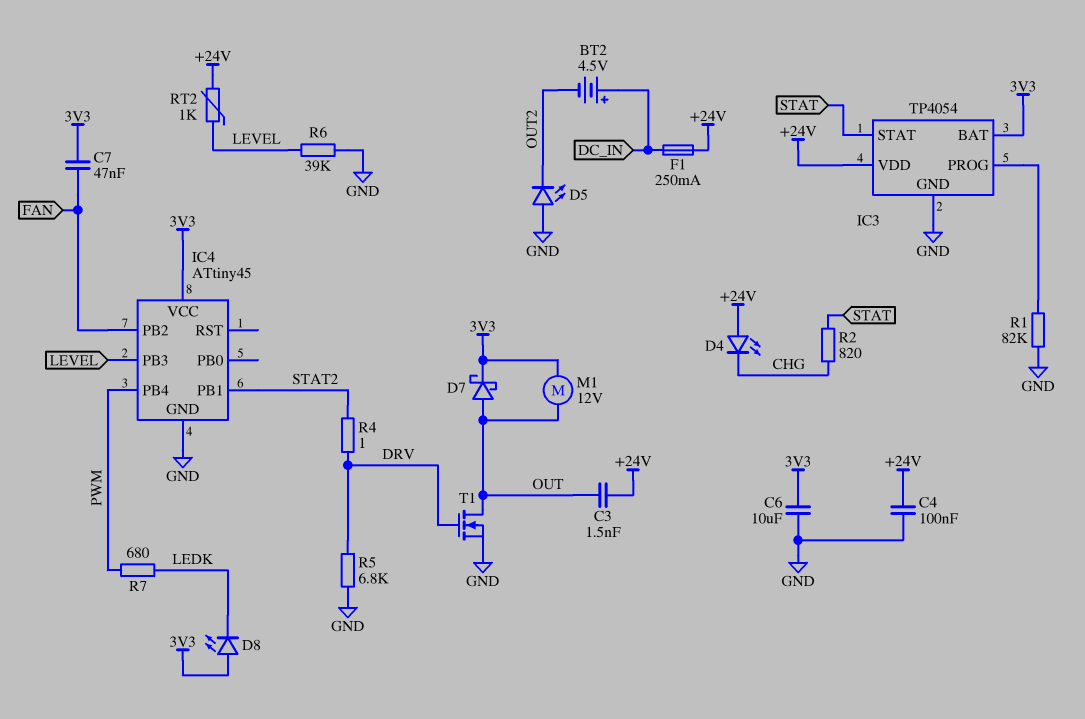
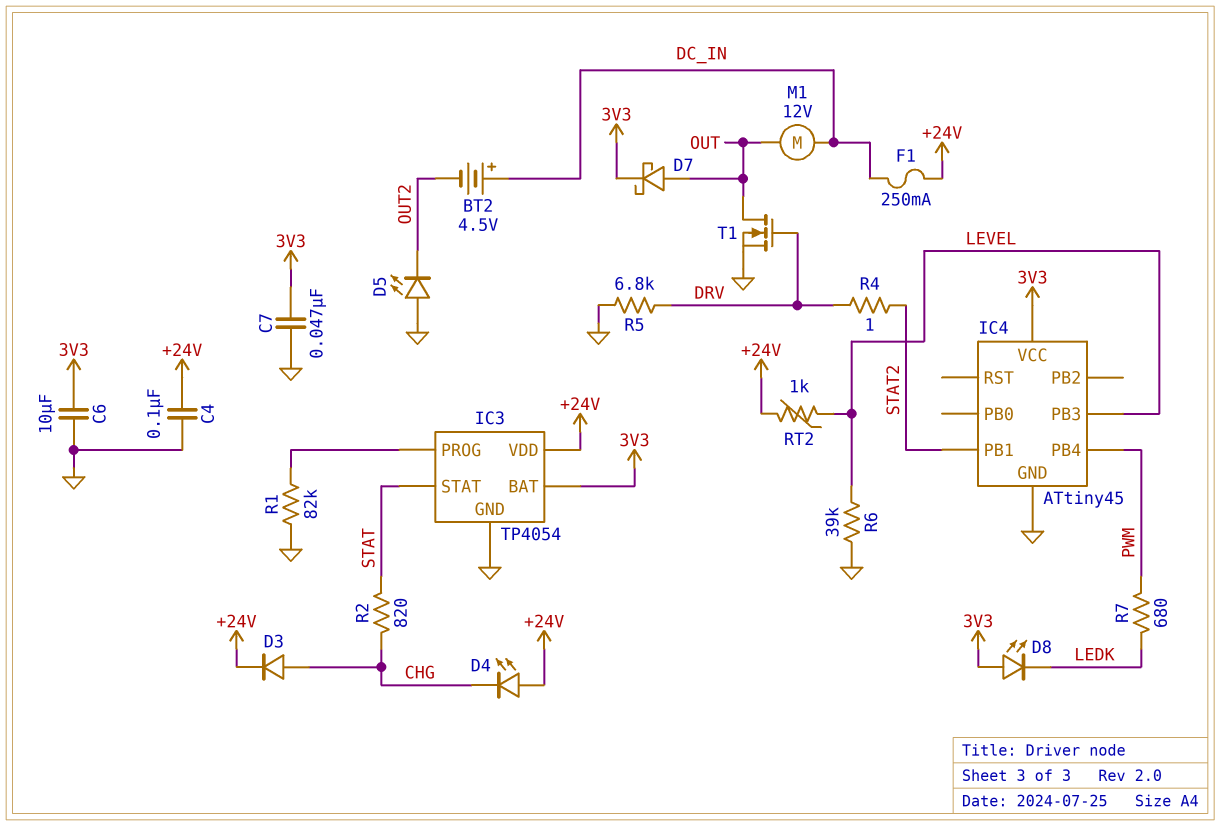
C3: 1.5nF (+24V, OUT) -> none
C7: 47nF (3V3, FAN) -> 47nF (3V3, GND)
D3: none -> diode (A CHG, K +24V)
IC4 pin PB2: FAN -> none
M1: motor 12V (3V3, OUT) -> motor 12V (DC_IN, OUT)

